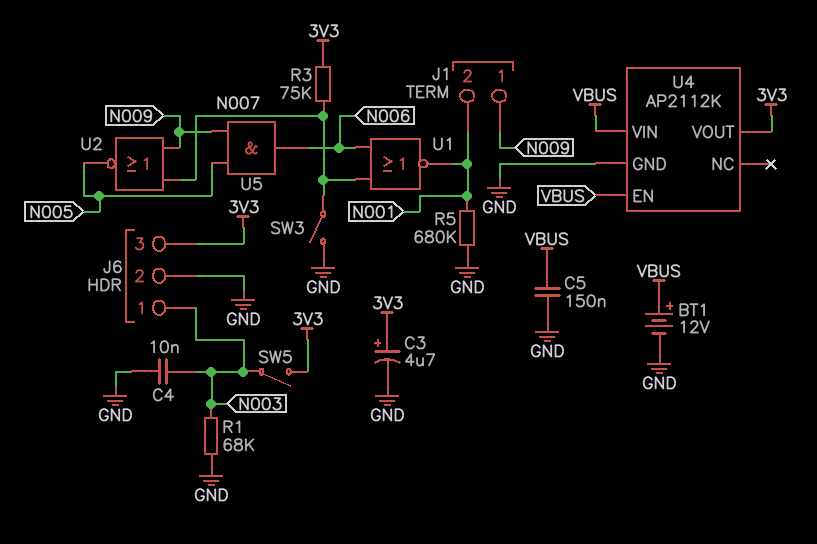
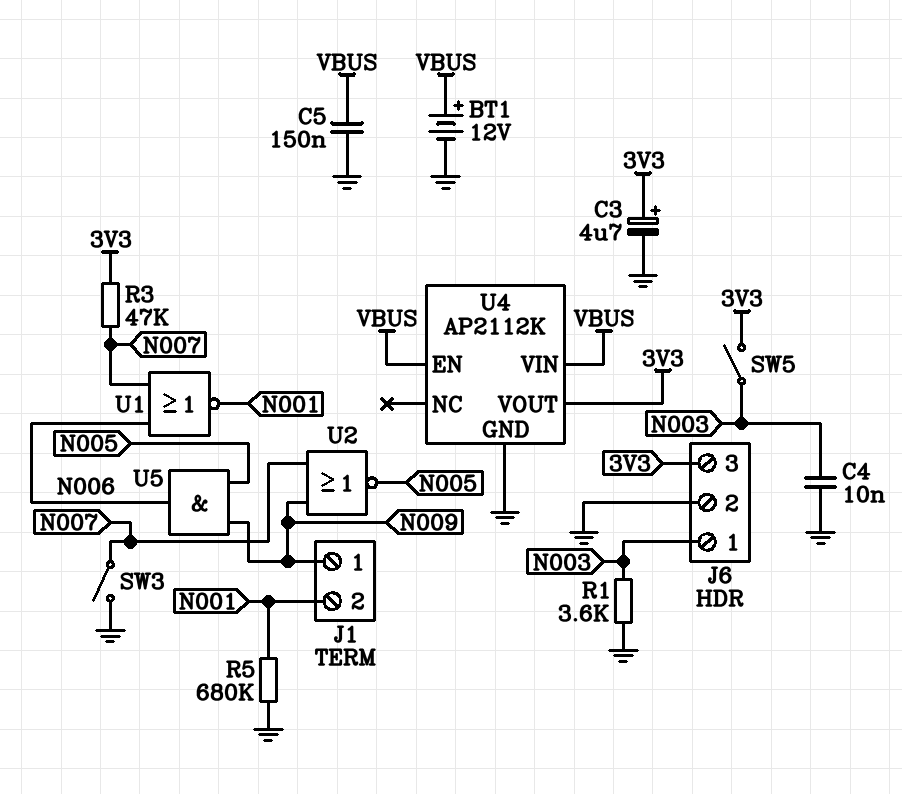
R1: 68k (GND, N003) -> 3.6k (GND, N003)
R3: 75k (3V3, N007) -> 47k (3V3, N007)

